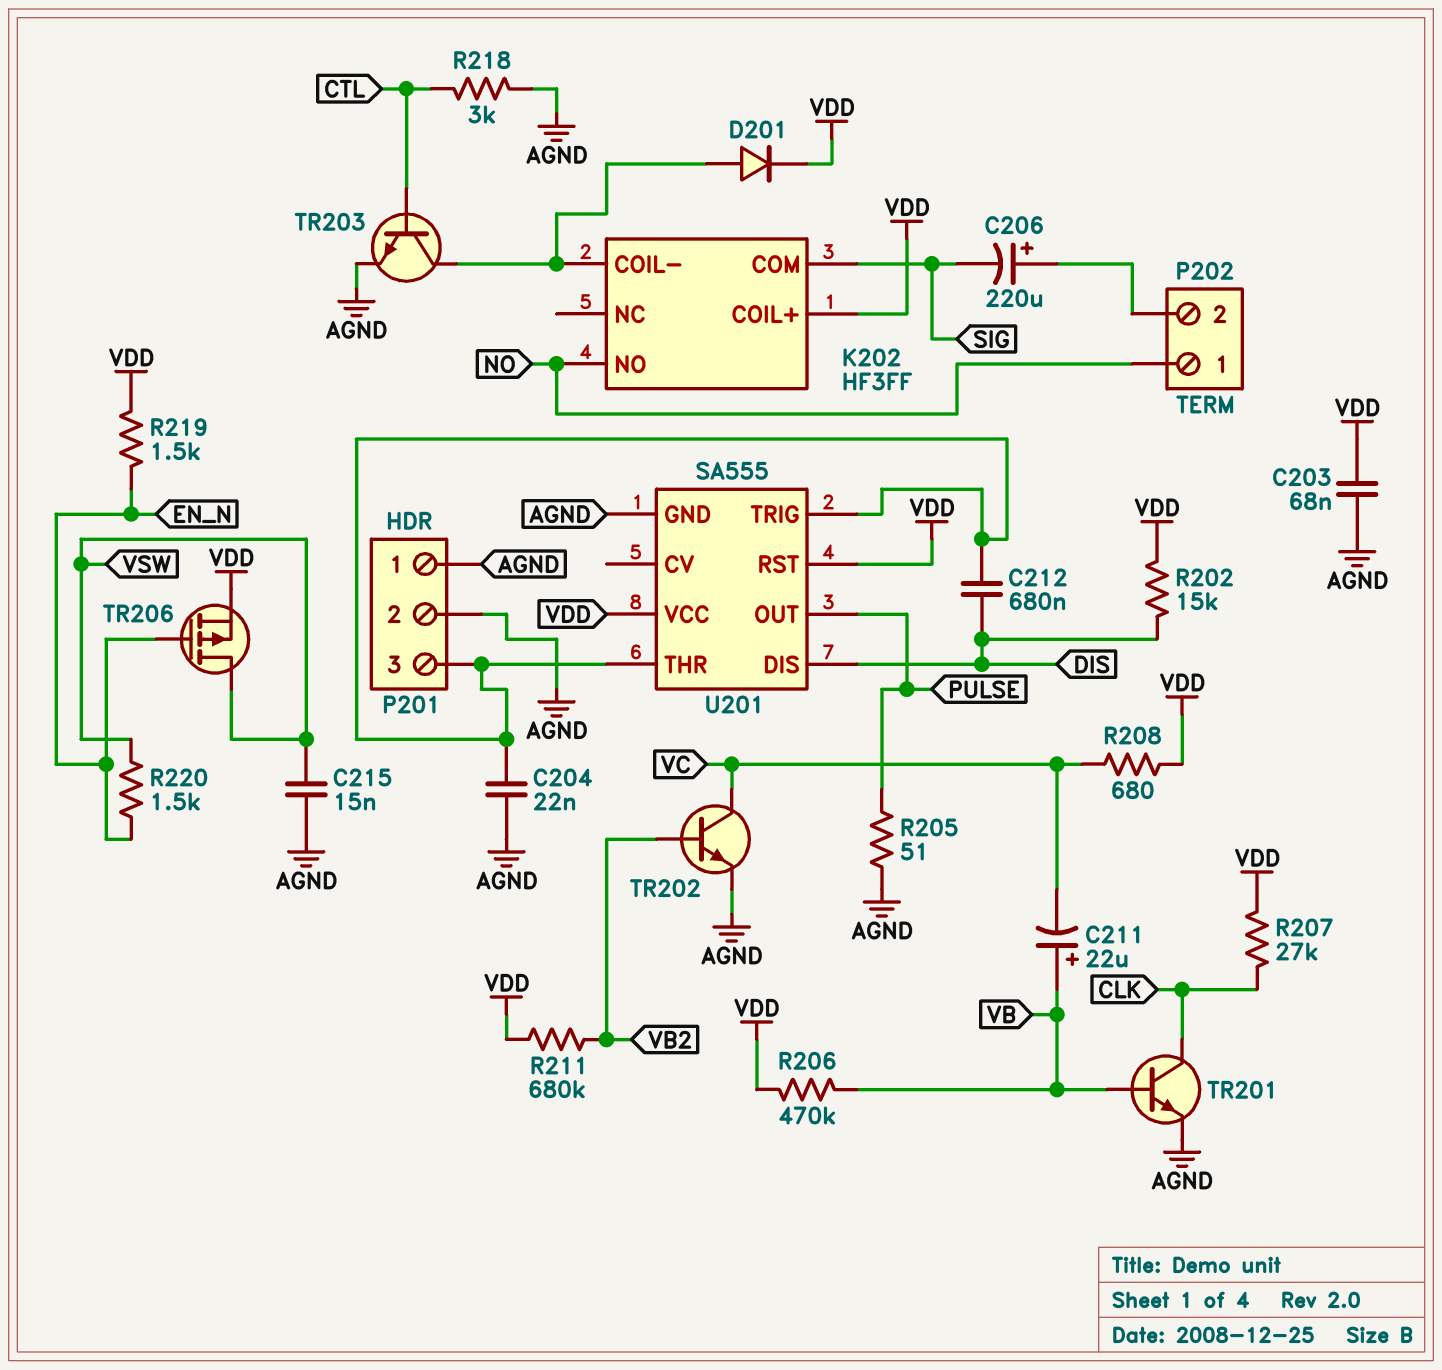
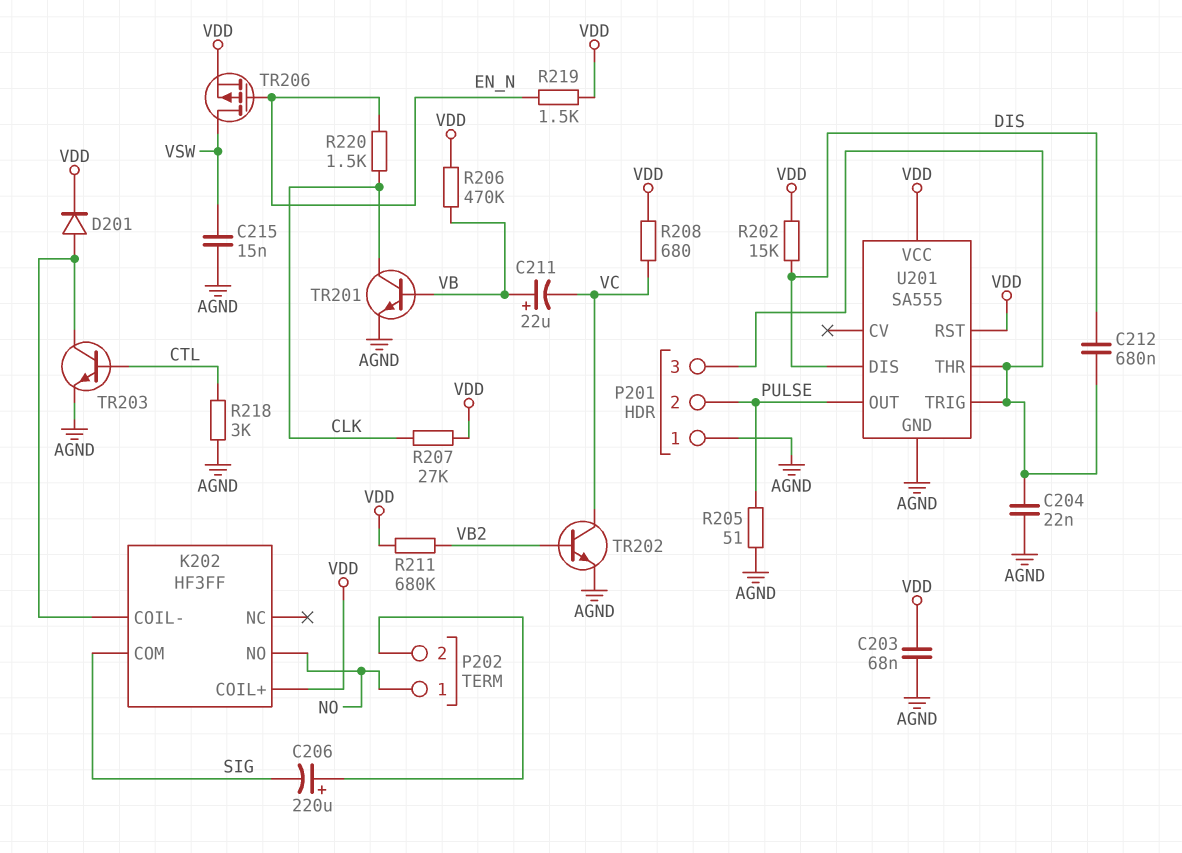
P201 pin 2: AGND -> PULSE
R220: 1.5k (EN_N, VSW) -> 1.5k (CLK, EN_N)

